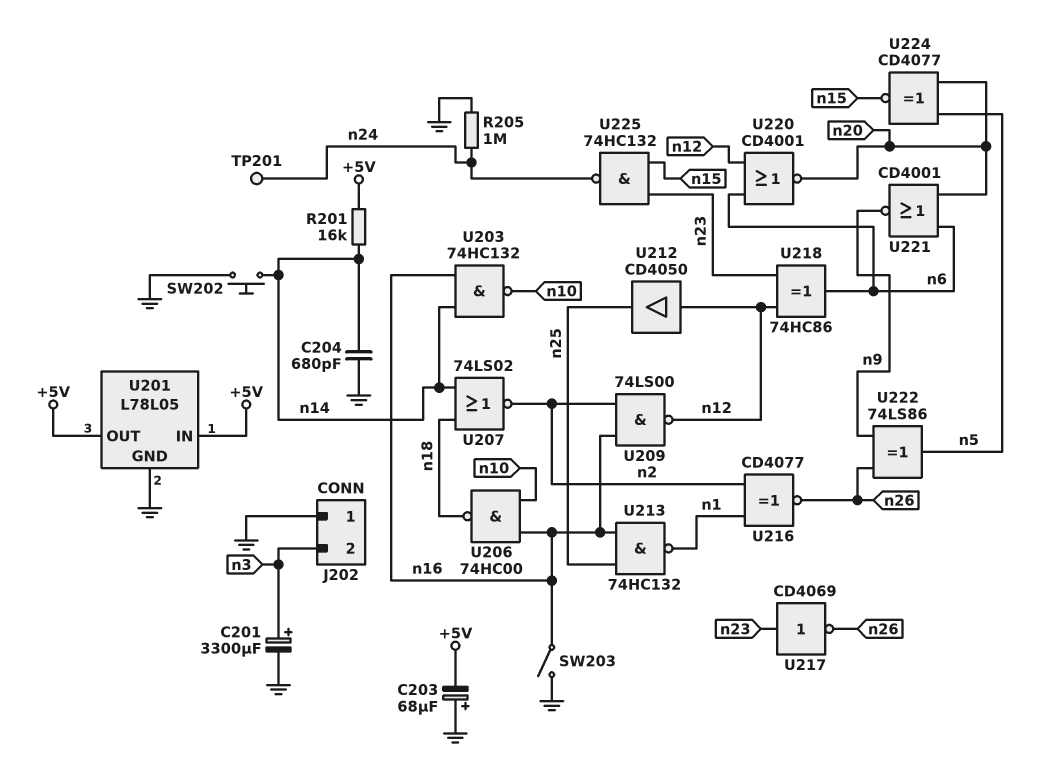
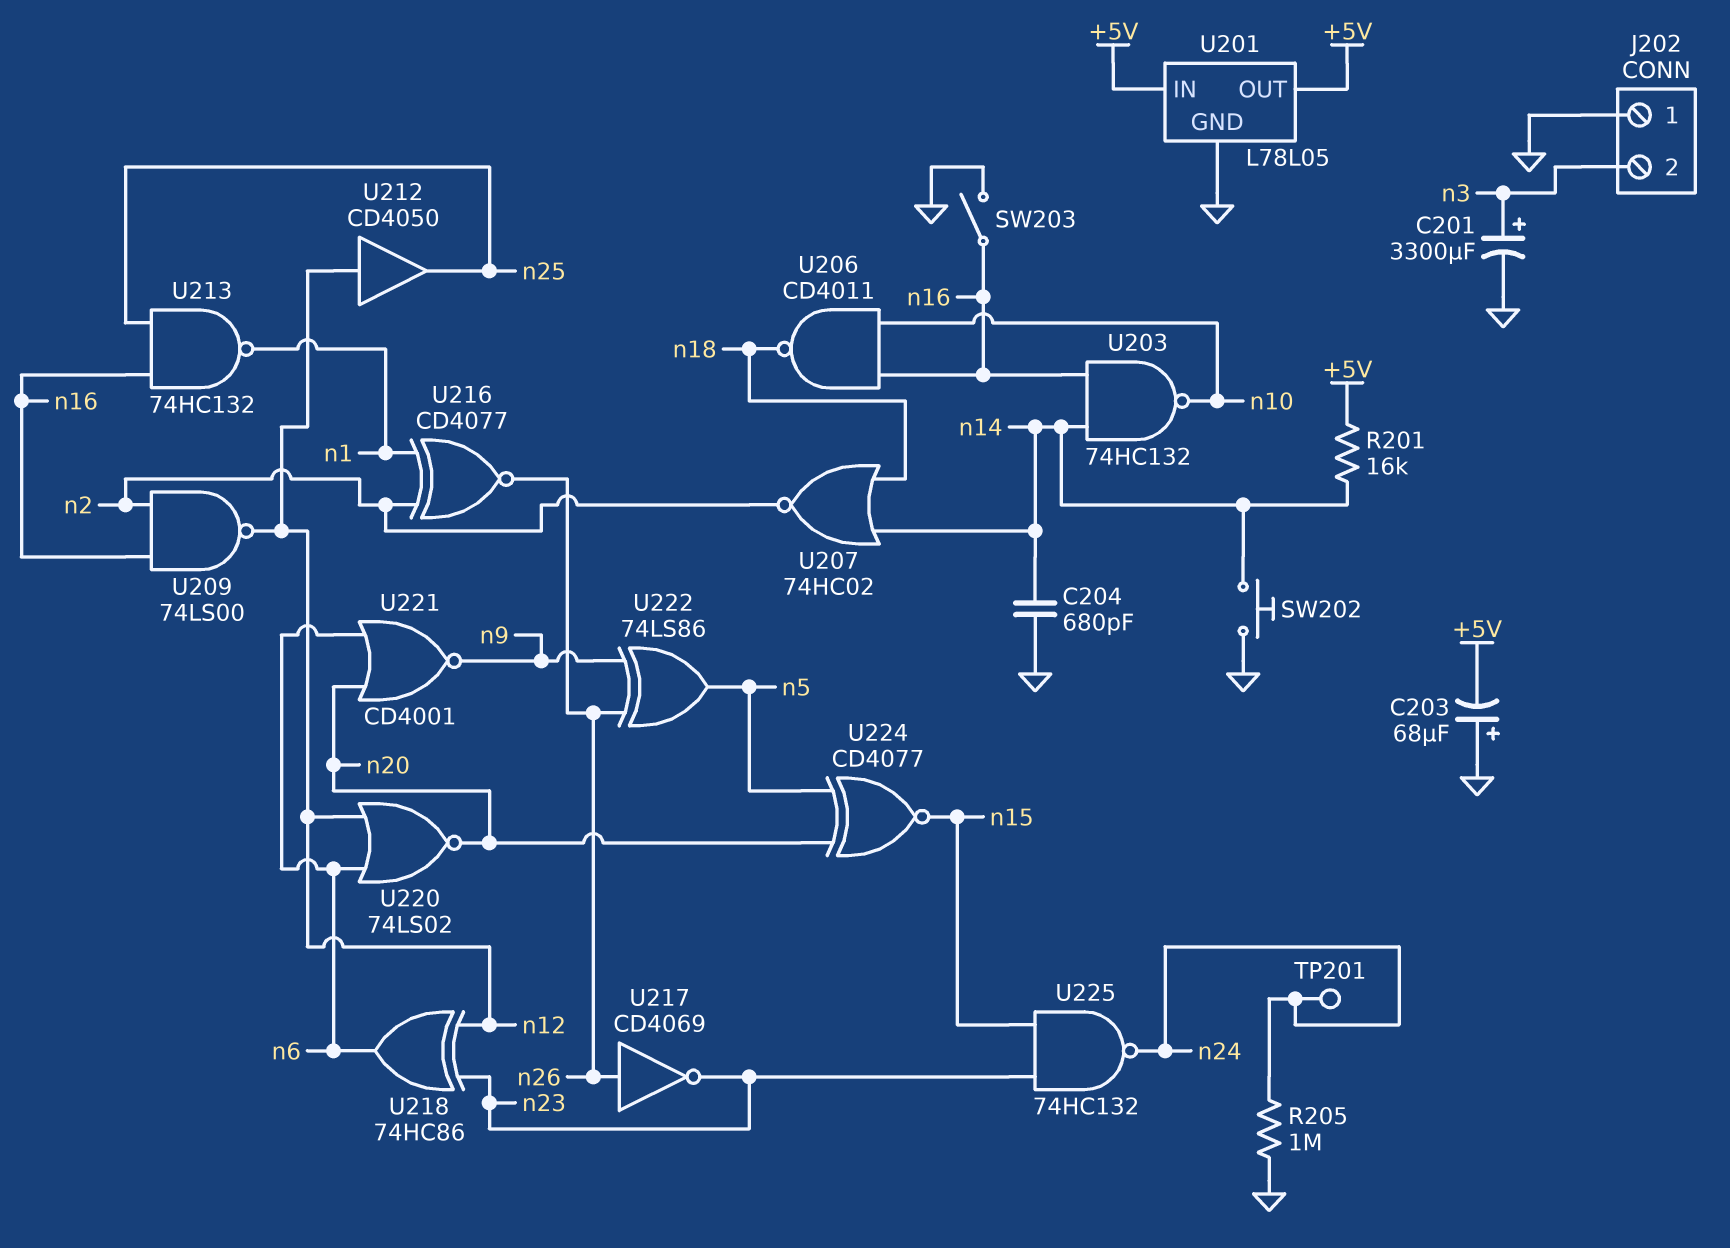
U206: NAND 74HC00 (in n10, in n16, out n18) -> NAND CD4011 (in n10, in n16, out n18)
U207: NOR 74LS02 (in n14, in n18, out n2) -> NOR 74HC02 (in n14, in n18, out n2)
U217: NOT CD4069 (in n23, out n26) -> NOT CD4069 (in n26, out n23)
U220: NOR CD4001 (in n6, in n12, out n20) -> NOR 74LS02 (in n6, in n12, out n20)

